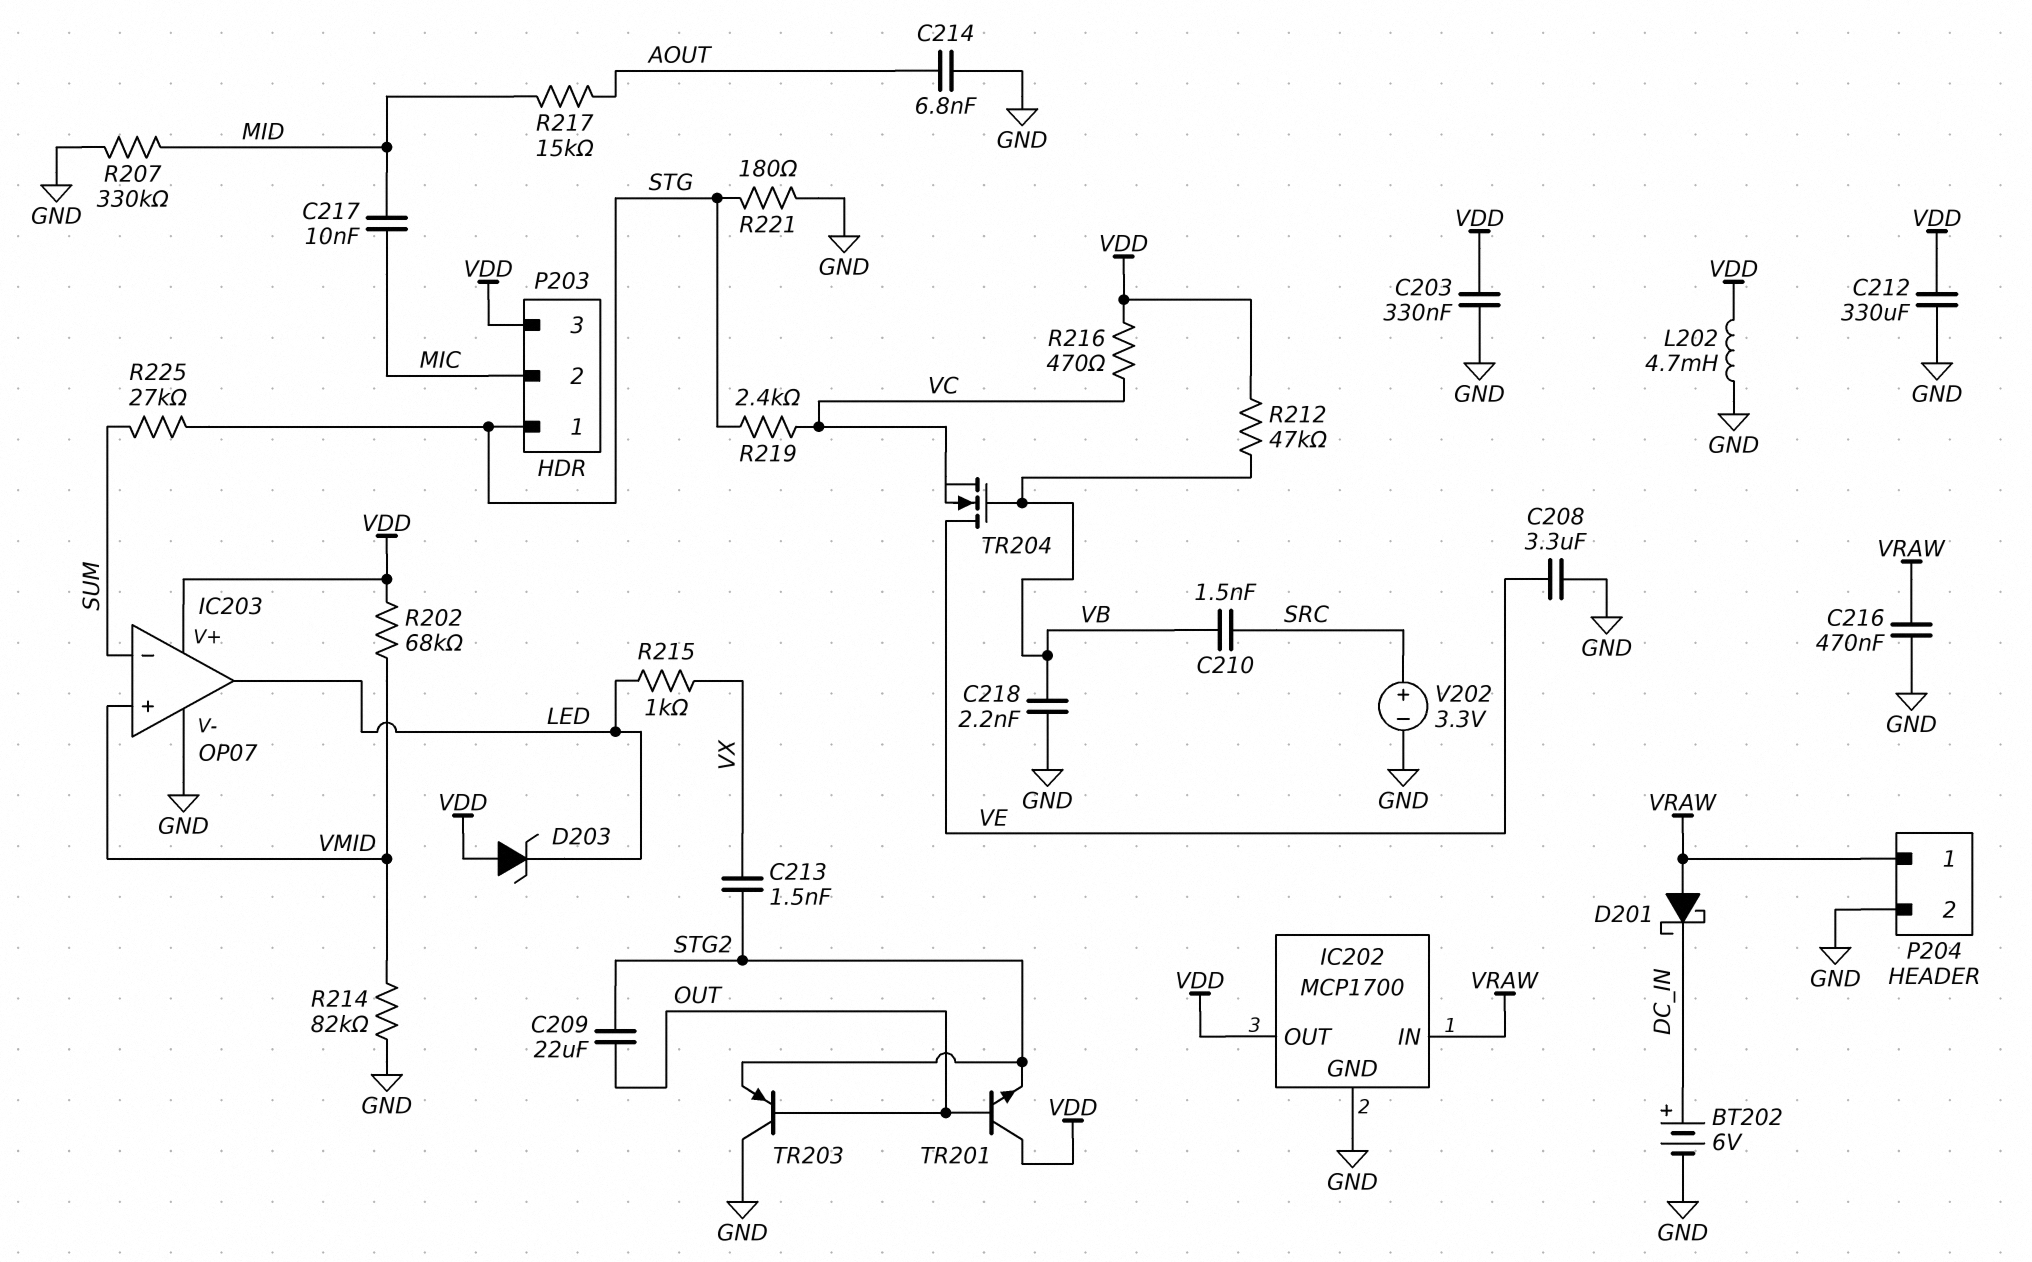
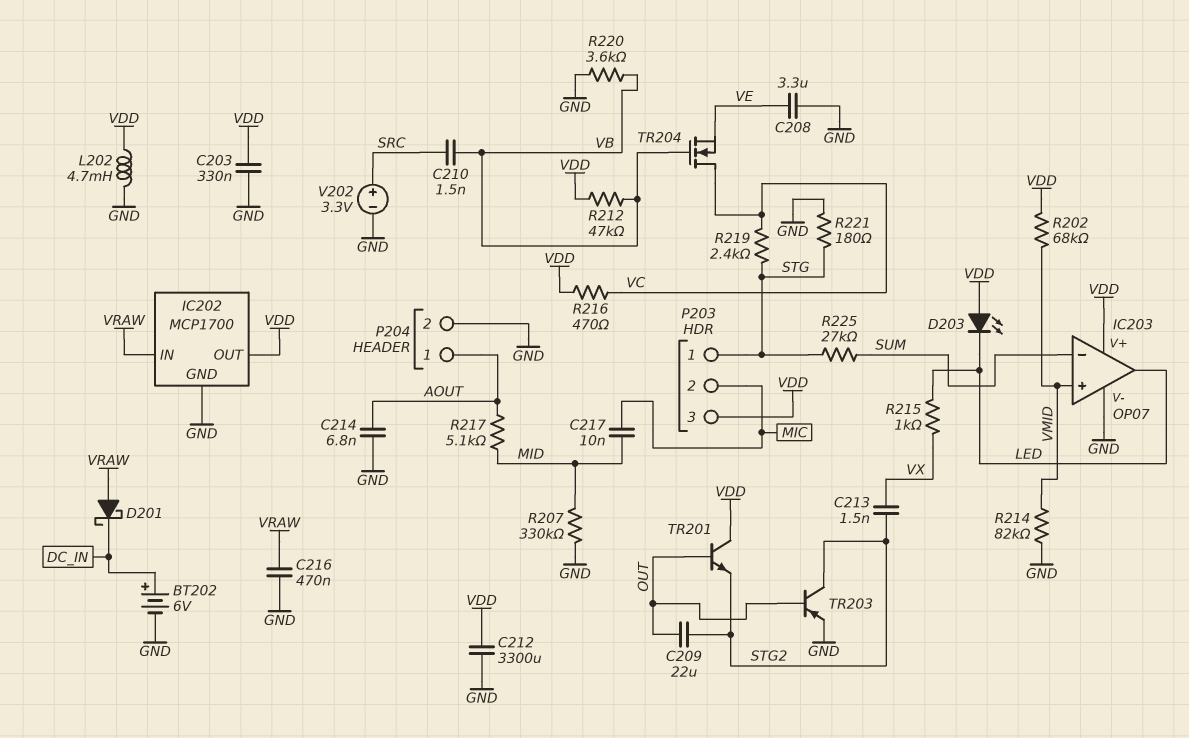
C212: 330uF (GND, VDD) -> 3300uF (GND, VDD)
C218: 2.2nF (GND, VB) -> none
D203: zener (A VDD, K LED) -> LED (A VDD, K LED)
P204 pin 1: VRAW -> AOUT
R217: 15k (AOUT, MID) -> 5.1k (AOUT, MID)
R220: none -> 3.6k (GND, VB)
TR203: PNP (B OUT, C GND, E STG2) -> PNP (B OUT, C STG2, E GND)
TR204: NMOS (G VB, D VE, S VC) -> NMOS (G VB, D VC, S VE)

